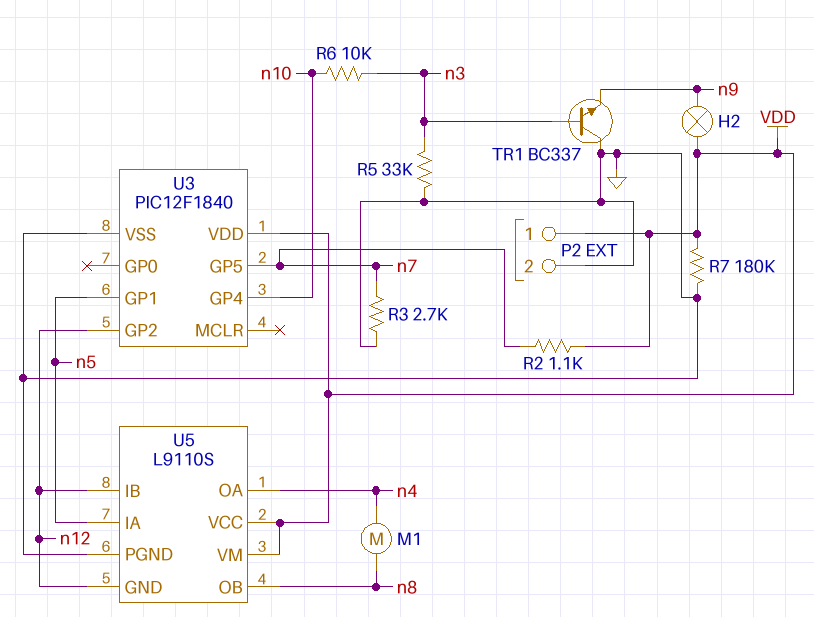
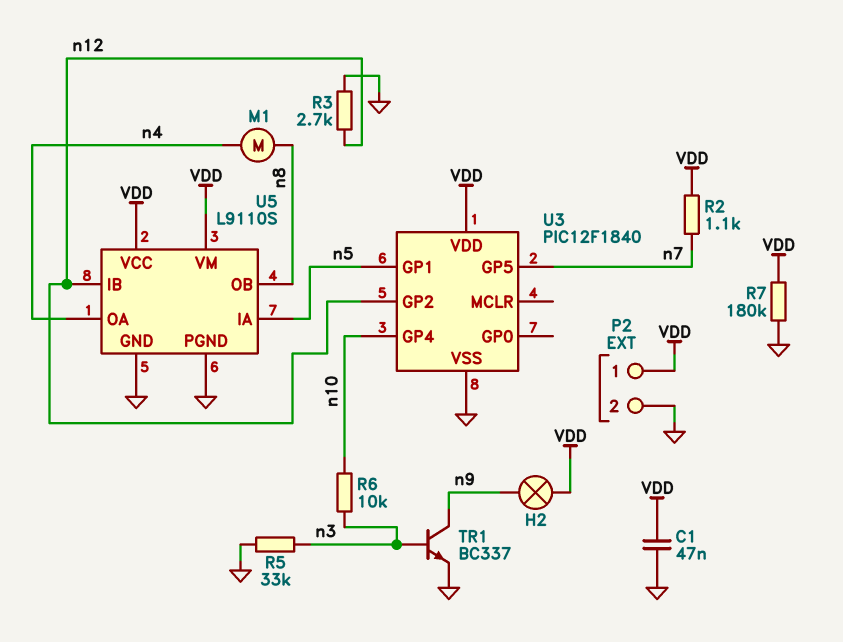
C1: none -> 47nF (GND, VDD)
R3: 2.7k (GND, n7) -> 2.7k (GND, n12)
TR1: NPN BC337 (B n3, C GND, E n9) -> NPN BC337 (B n3, C n9, E GND)
U5 pin GND: n12 -> GND

